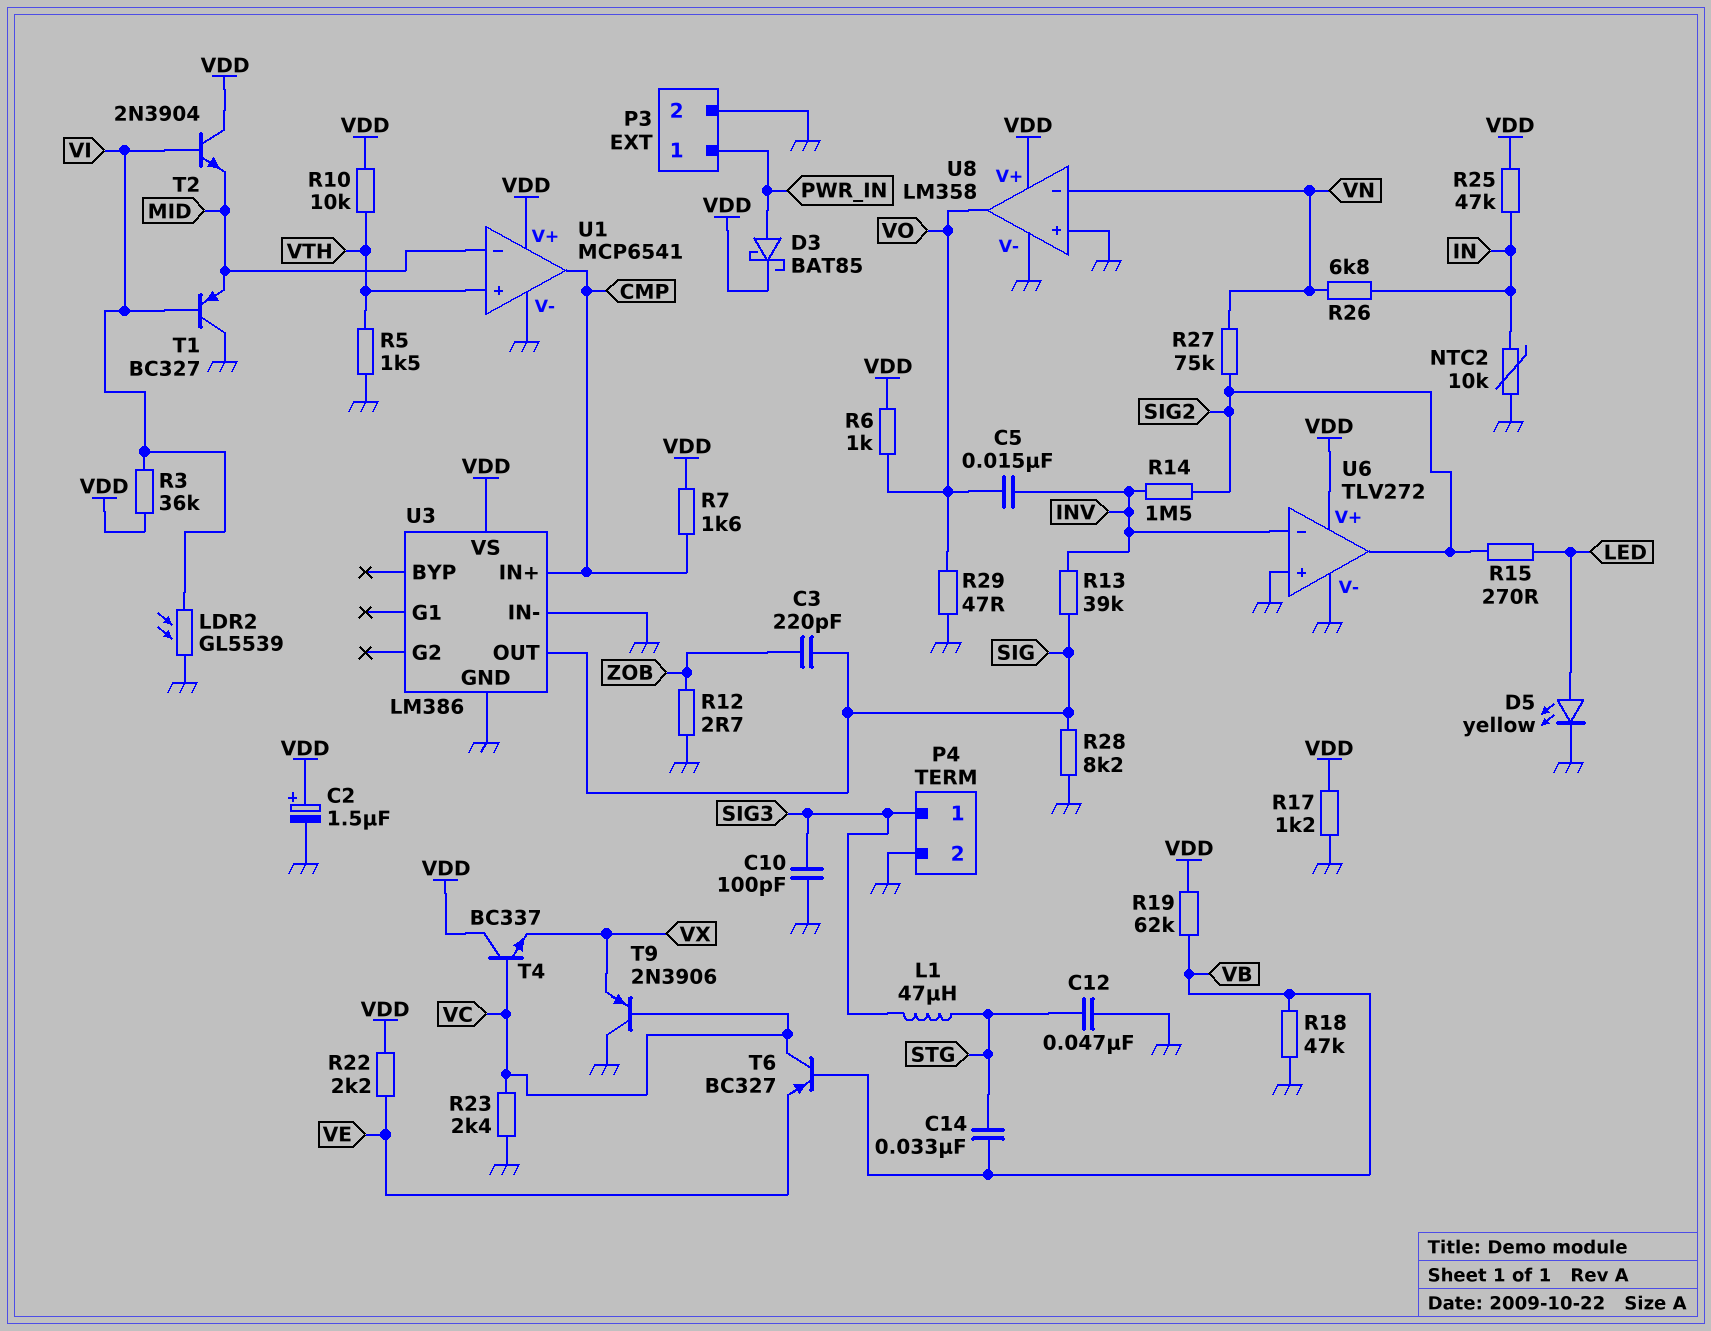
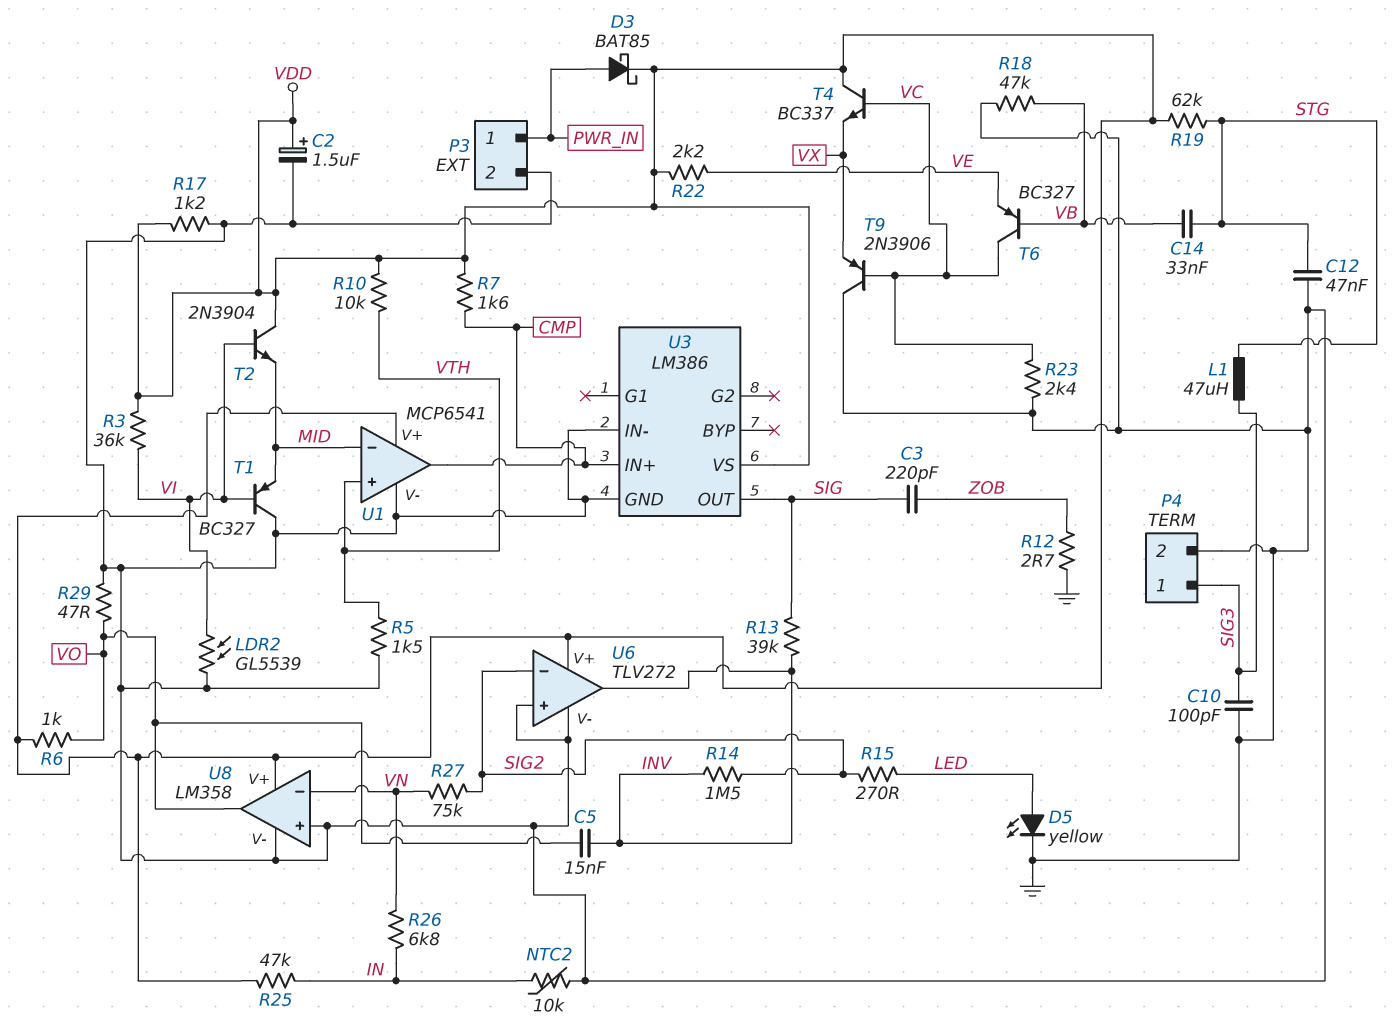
R19: 62k (VB, VDD) -> 62k (STG, VDD)
R28: 8.2k (GND, SIG) -> none
U6 pin in-: INV -> SIG2
U6 pin out: SIG2 -> INV

